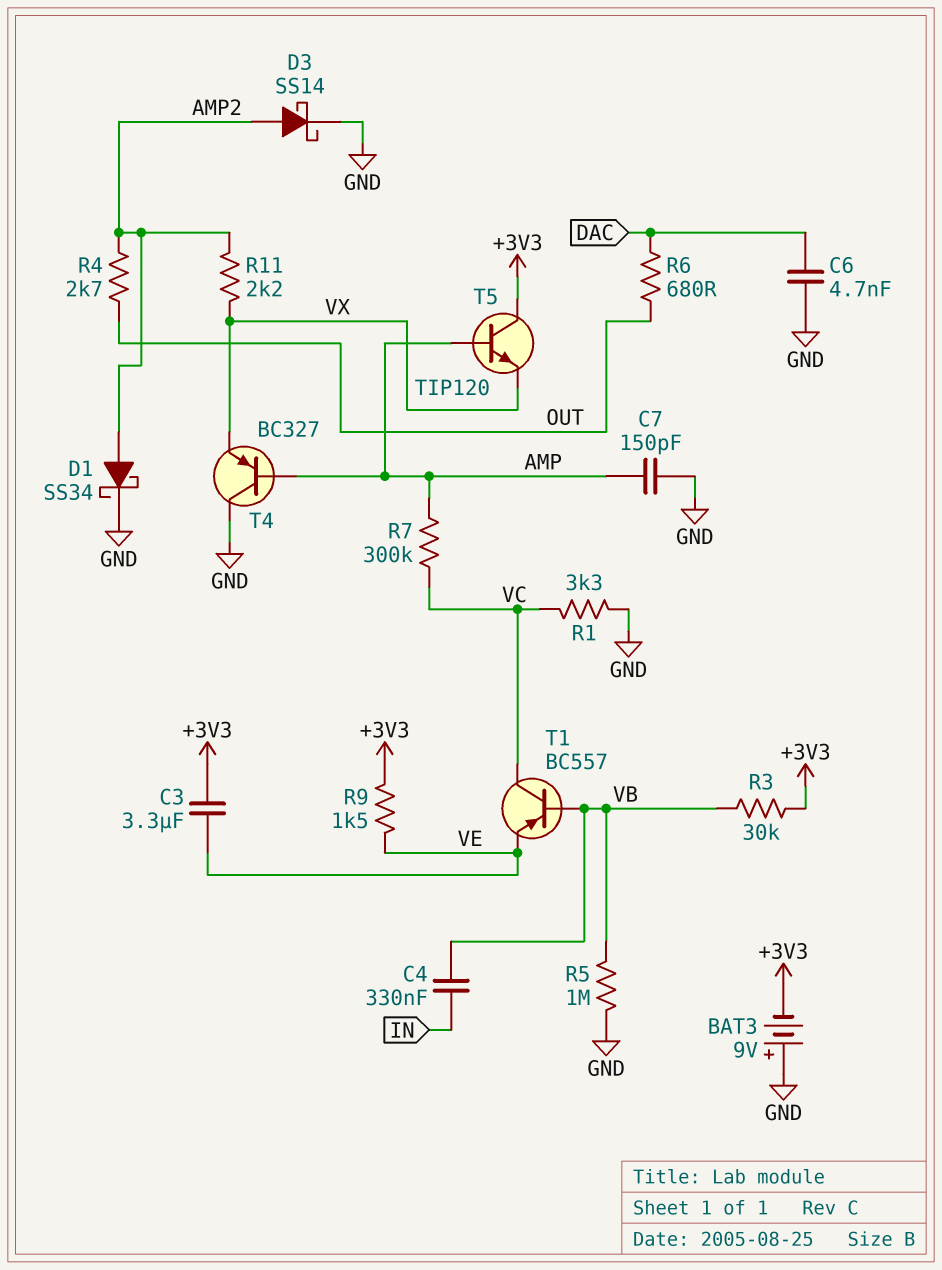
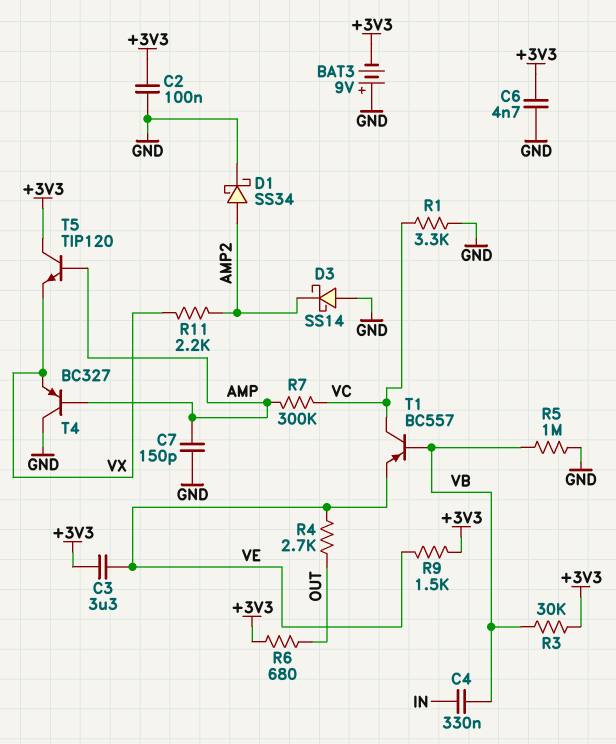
C2: none -> 100nF (+3V3, GND)
C6: 4.7nF (DAC, GND) -> 4.7nF (+3V3, GND)
D3: schottky SS14 (A AMP2, K GND) -> schottky SS14 (A GND, K AMP2)
R4: 2.7k (AMP2, OUT) -> 2.7k (OUT, VE)
R6: 680 (DAC, OUT) -> 680 (+3V3, OUT)

